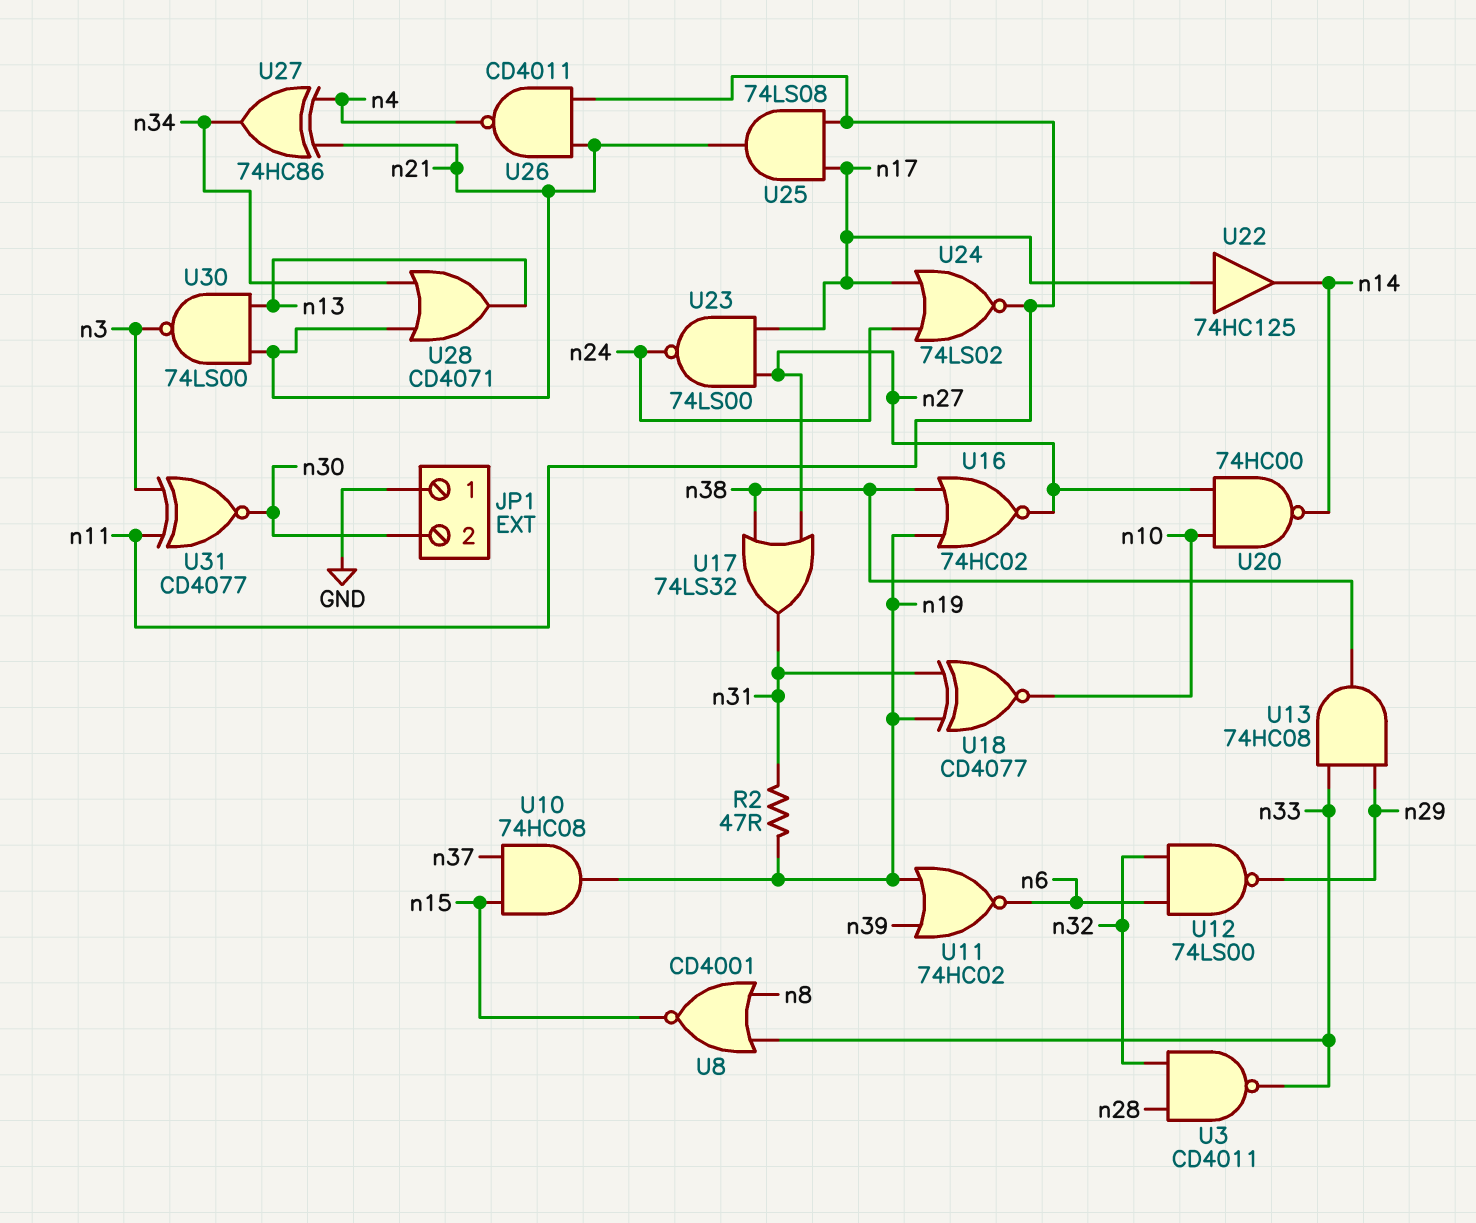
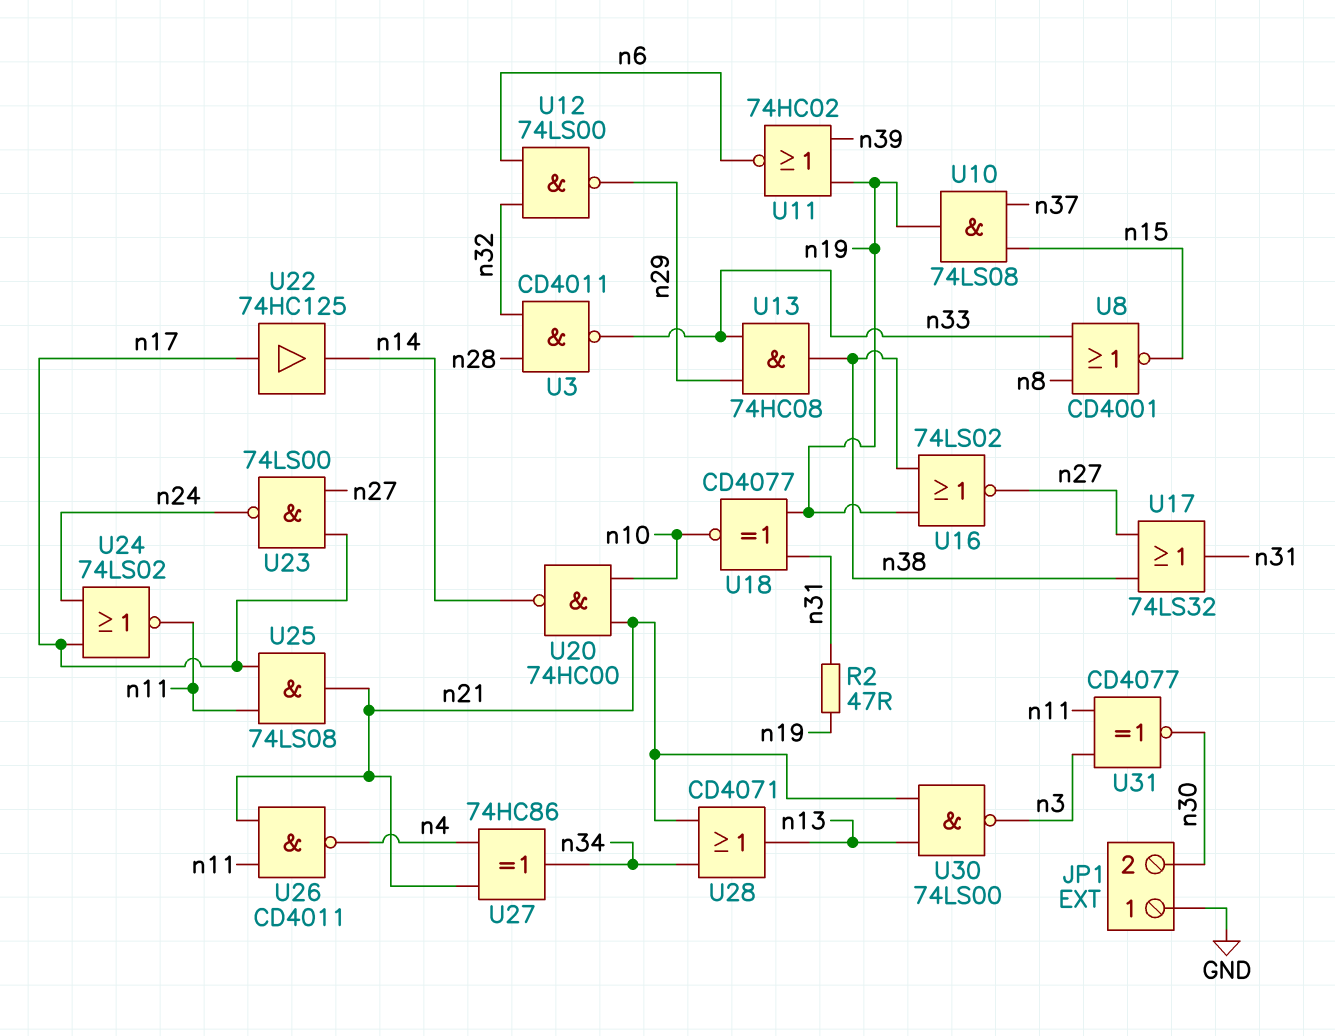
U10: AND 74HC08 (in n15, in n37, out n19) -> AND 74LS08 (in n15, in n37, out n19)
U16: NOR 74HC02 (in n19, in n38, out n27) -> NOR 74LS02 (in n19, in n38, out n27)
U20: NAND 74HC00 (in n10, in n27, out n14) -> NAND 74HC00 (in n10, in n21, out n14)

